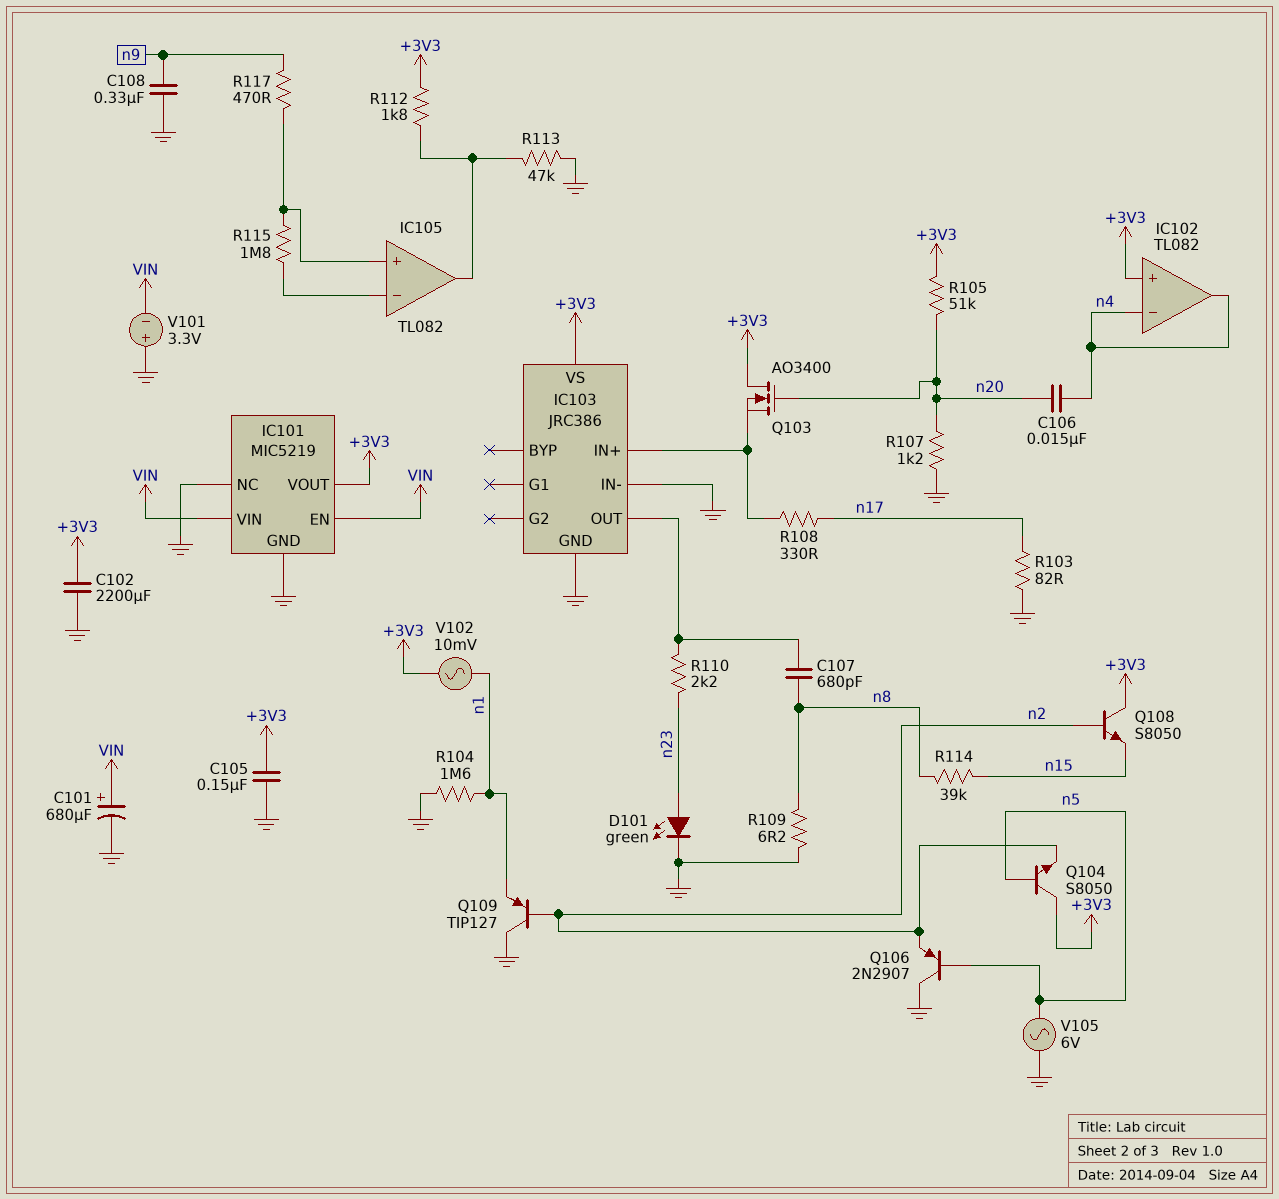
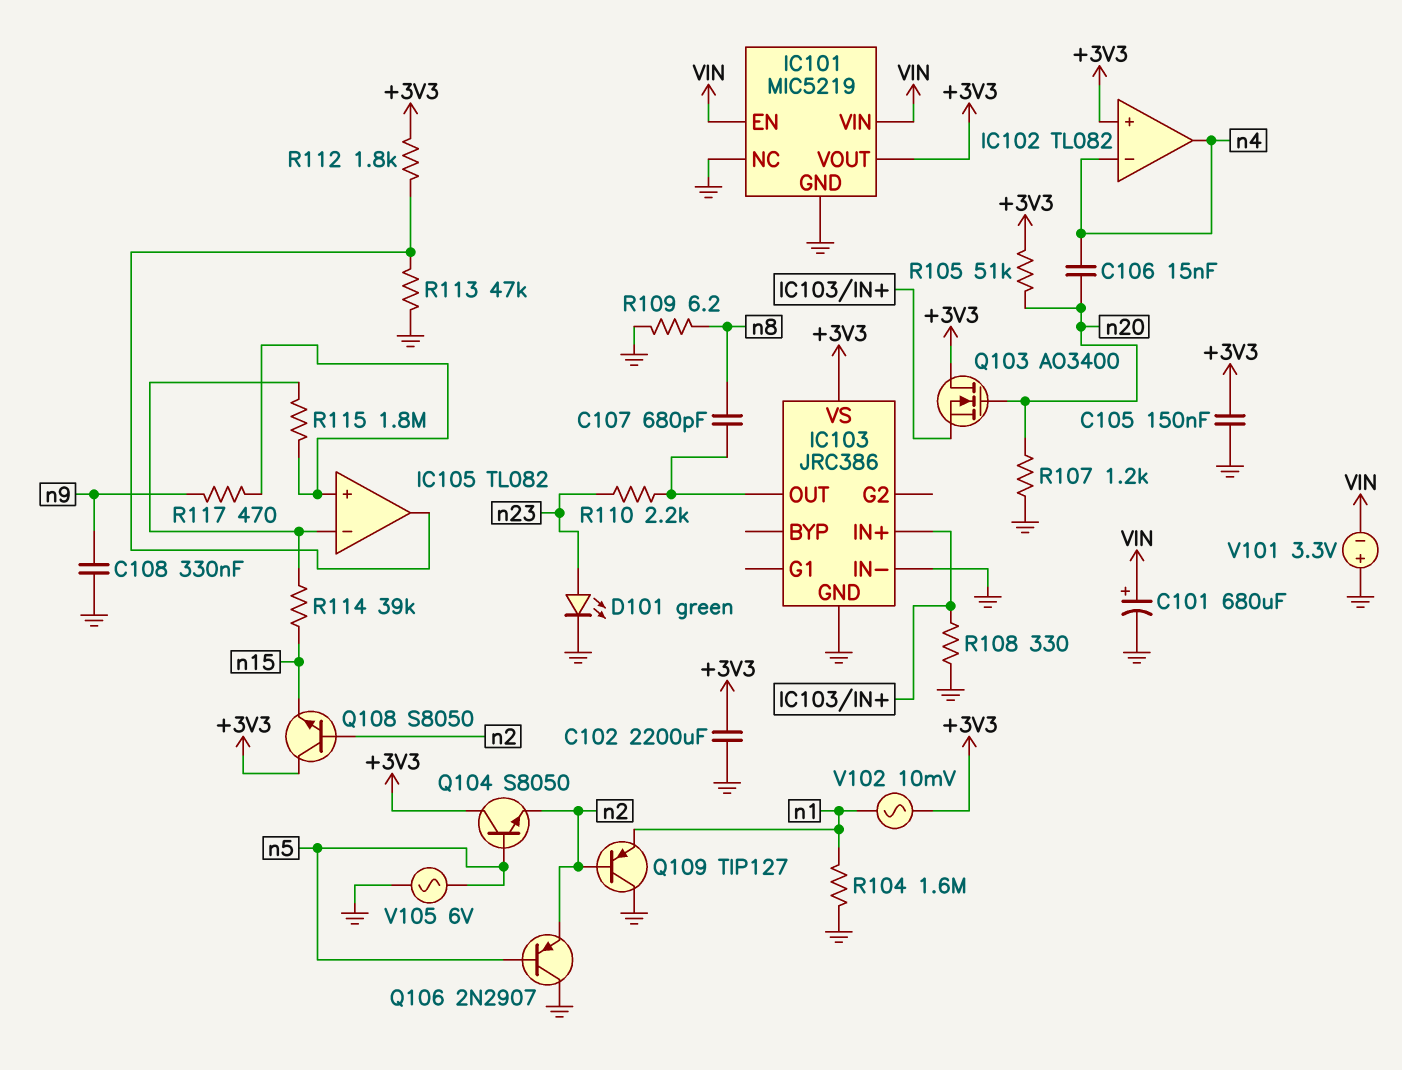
R103: 82 (GND, n17) -> none
R108: 330 (IC103/IN+, n17) -> 330 (GND, IC103/IN+)
R114: 39k (n8, n15) -> 39k (IC105/in-, n15)

